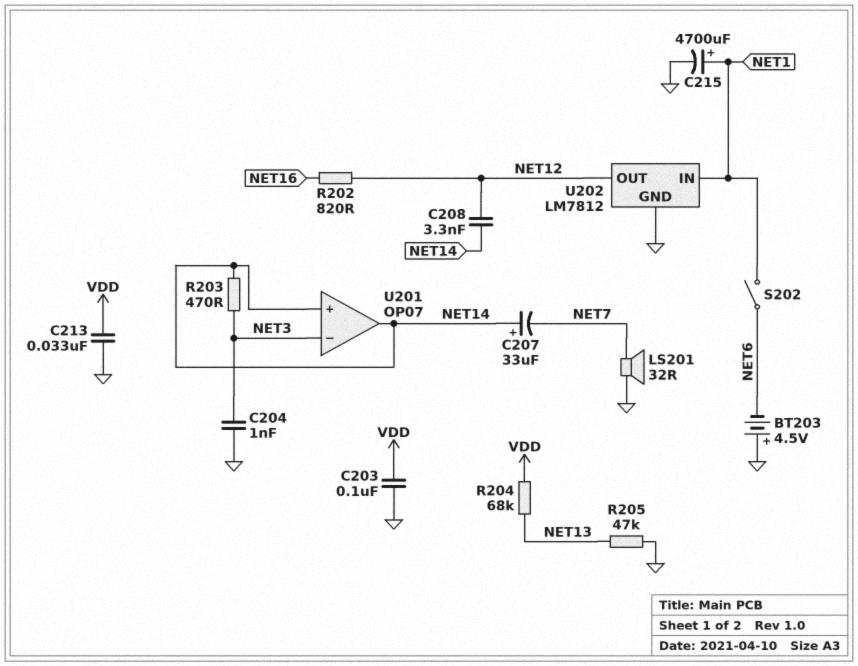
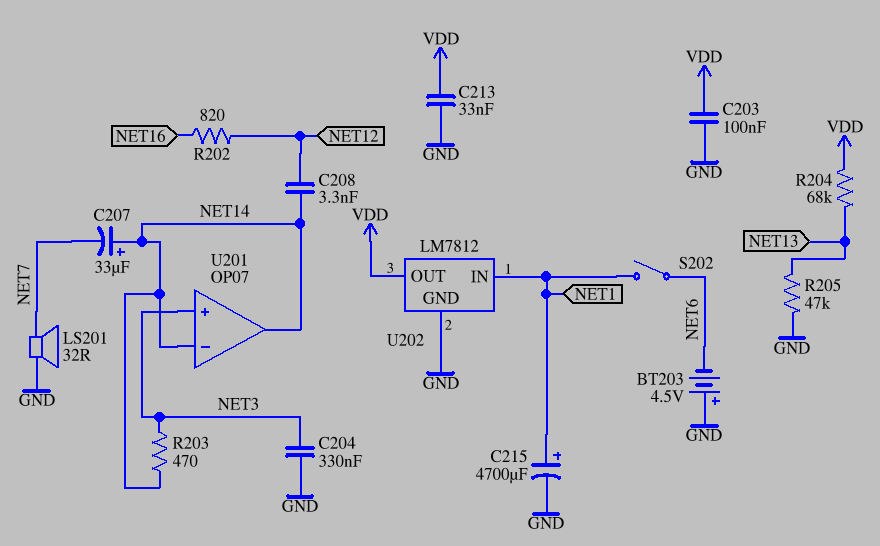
C204: 1nF (GND, NET3) -> 330nF (GND, NET3)
U201 pin in+: NET14 -> NET3
U201 pin in-: NET3 -> NET14
U202 pin OUT: NET12 -> VDD

